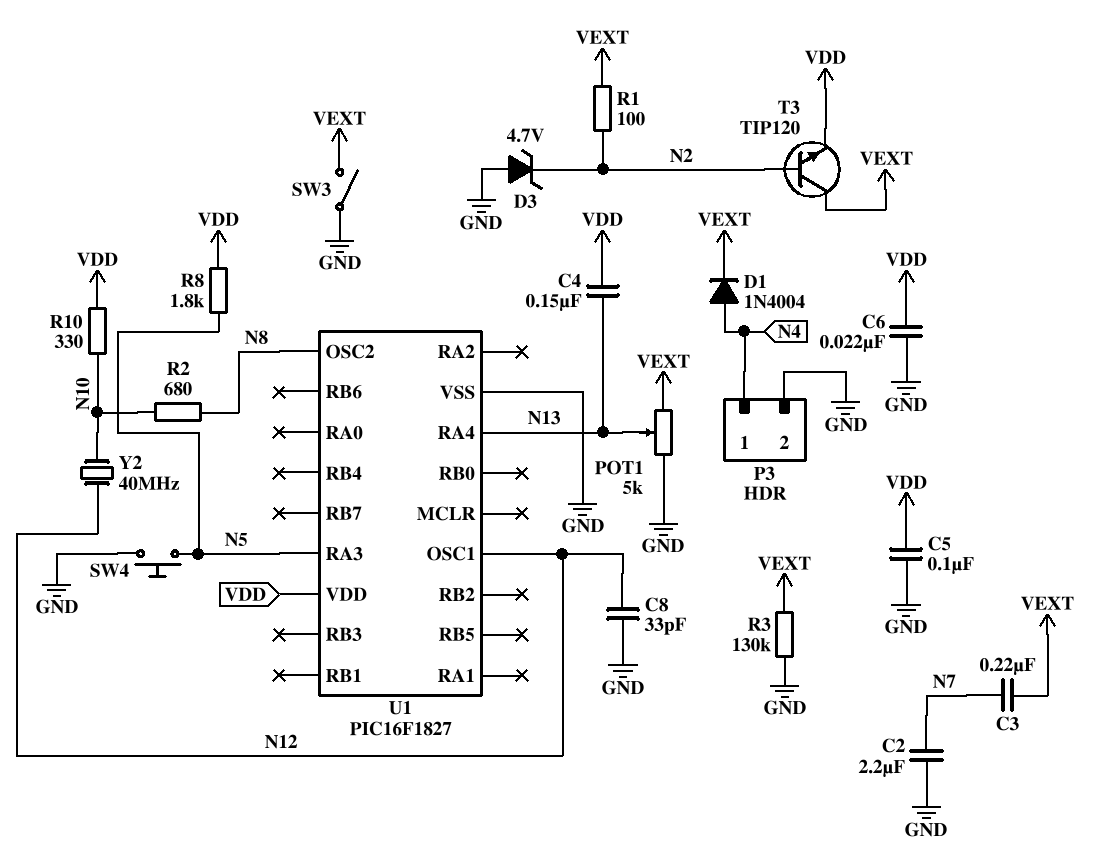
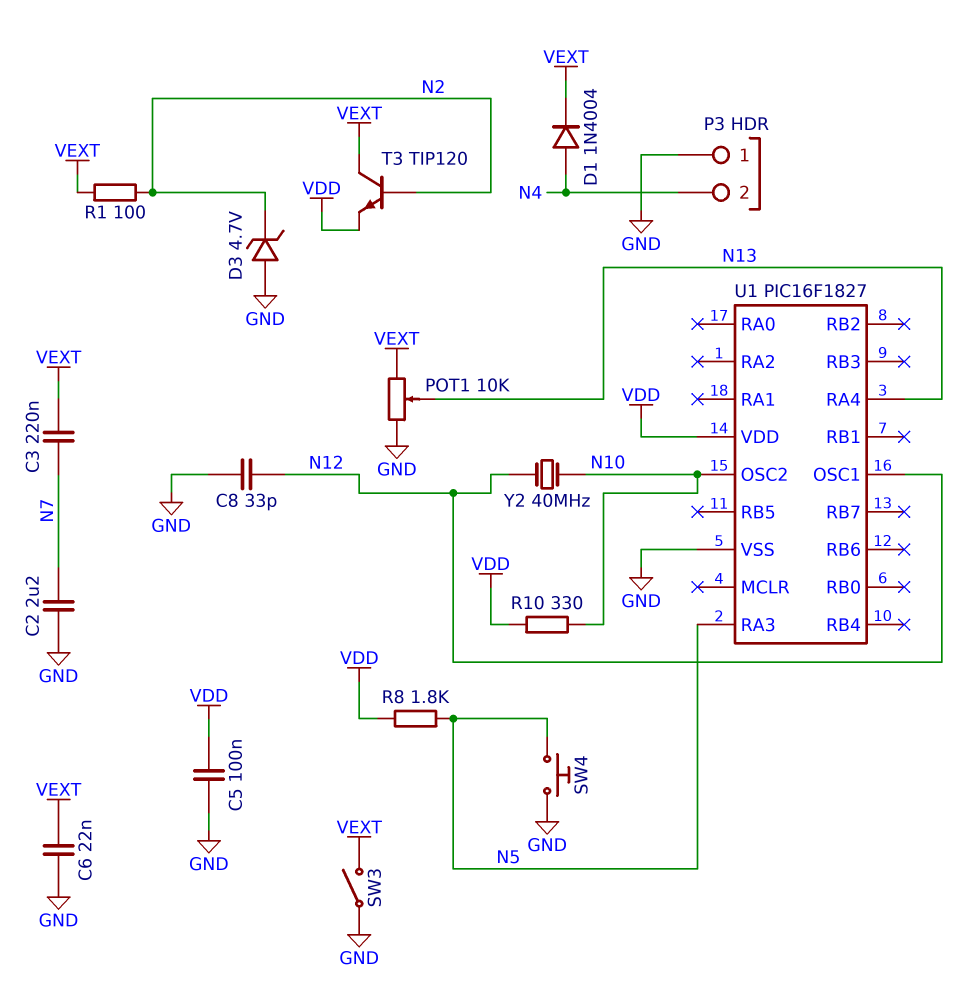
C4: 150nF (N13, VDD) -> none
C6: 22nF (GND, VDD) -> 22nF (GND, VEXT)
P3 pin 1: N4 -> GND
P3 pin 2: GND -> N4
POT1: 5k (GND, VEXT, wiper N13) -> 10k (GND, VEXT, wiper N13)
R2: 680 (N8, N10) -> none
R3: 130k (GND, VEXT) -> none
U1 pin OSC2: N8 -> N10

